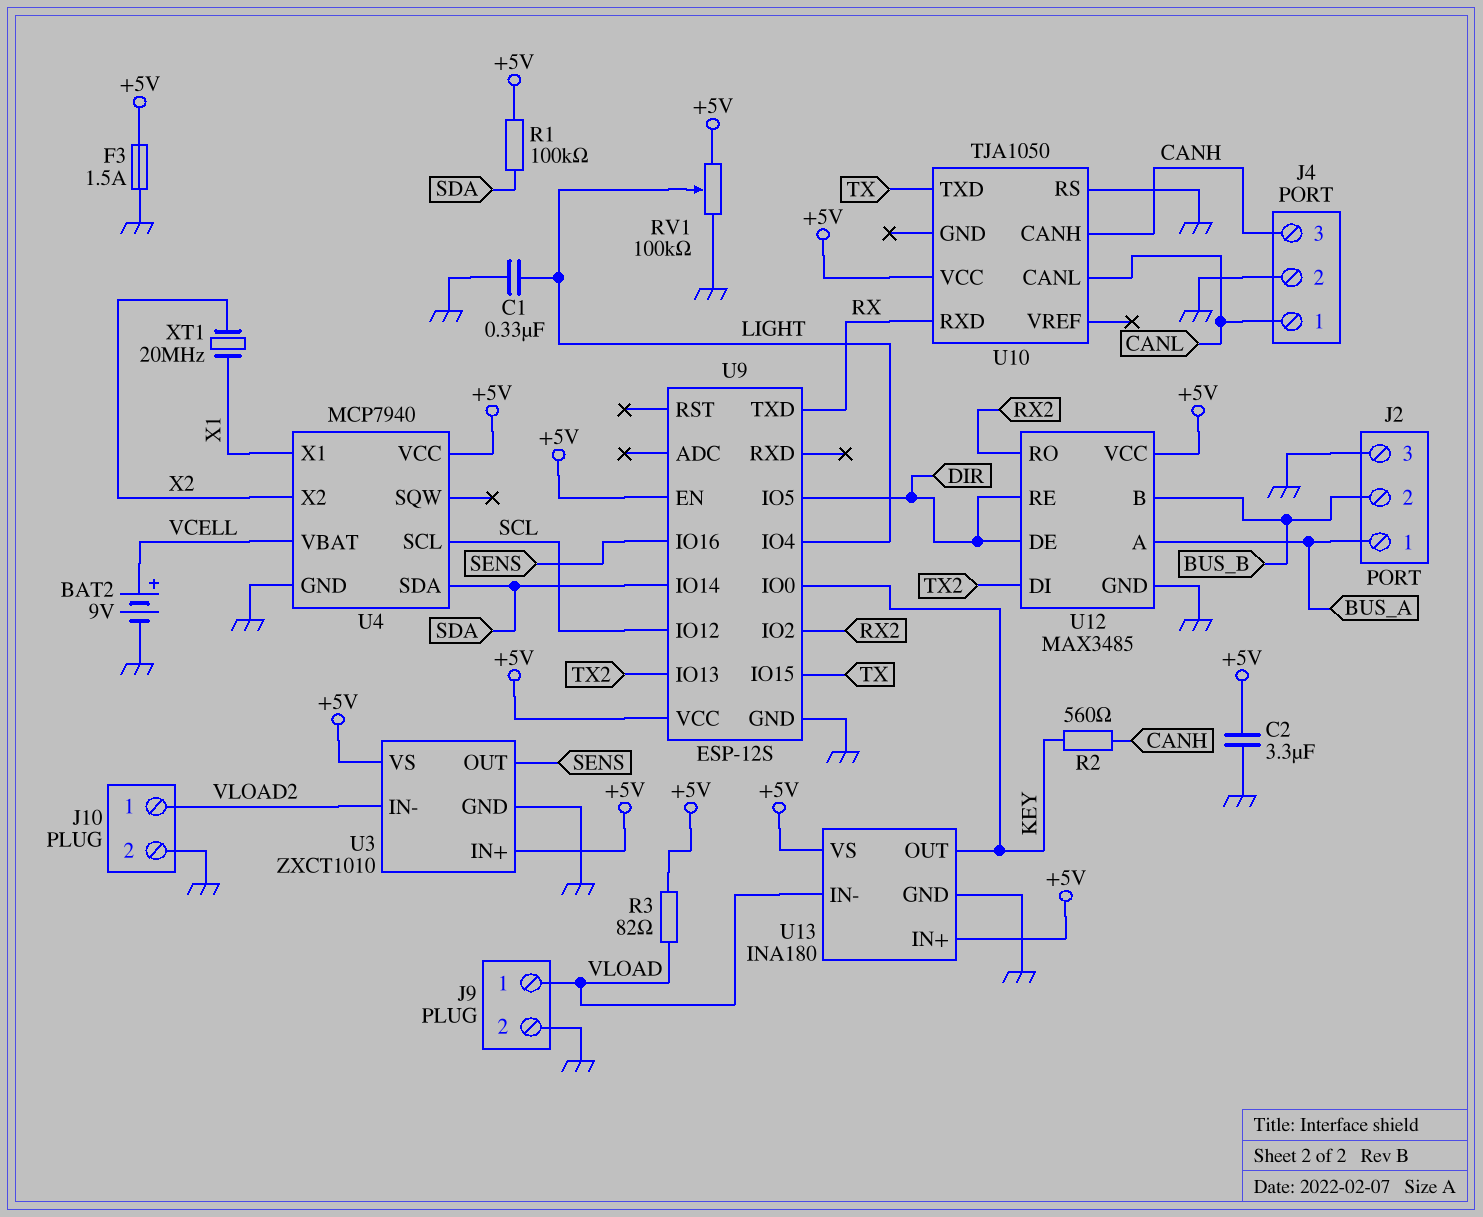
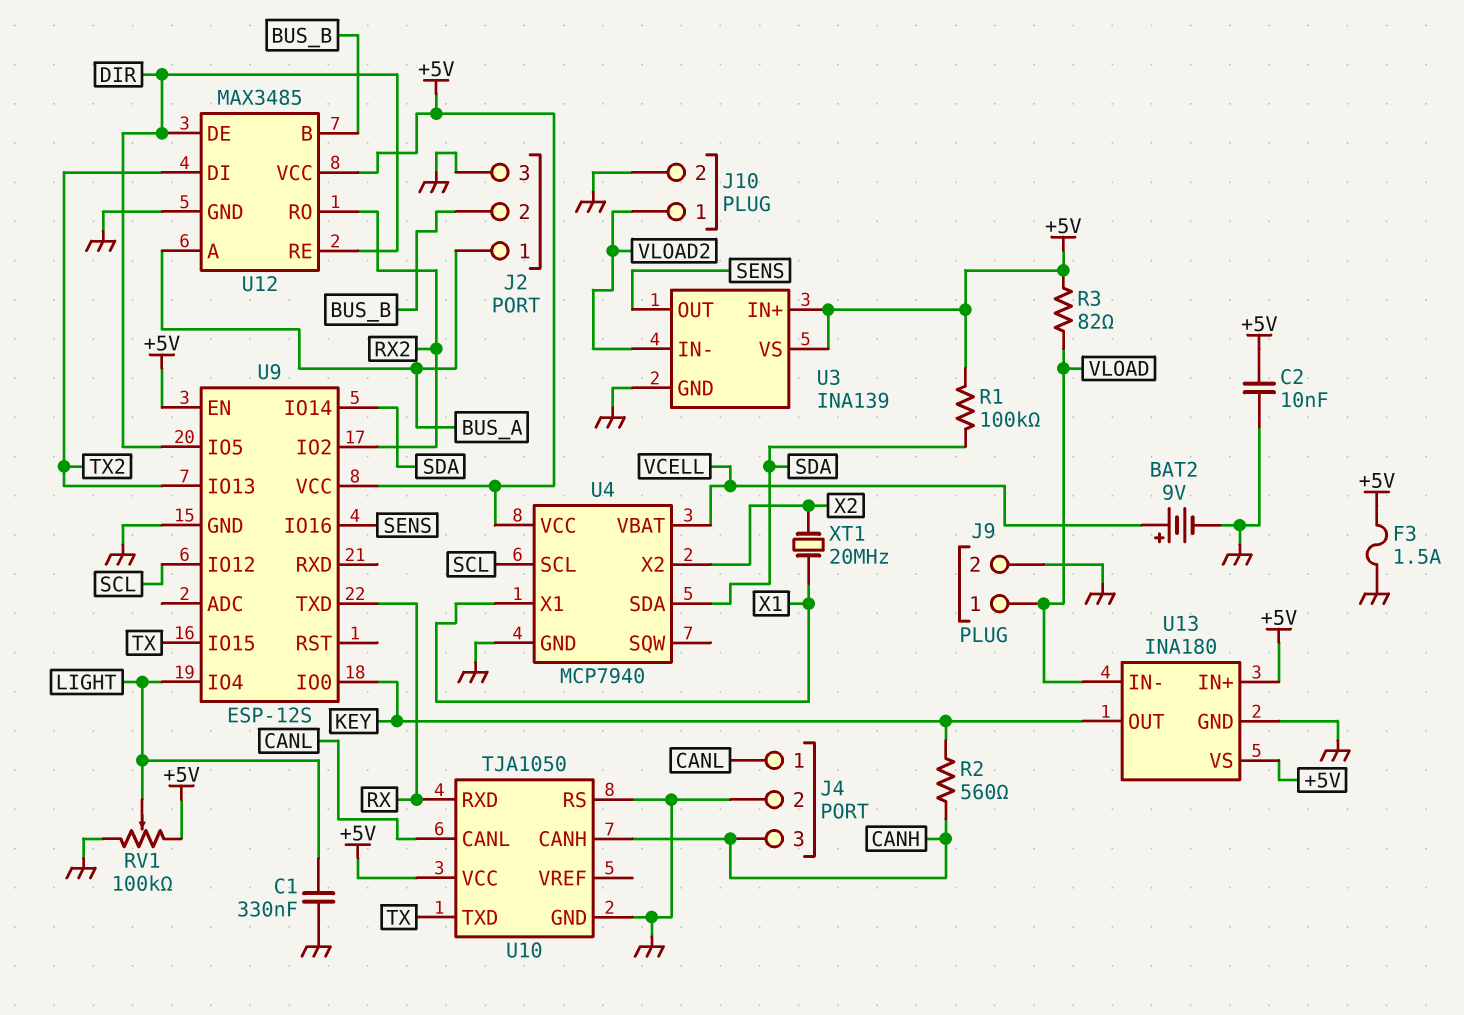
C2: 3.3uF (+5V, GND) -> 10nF (+5V, GND)
U3: ZXCT1010 -> INA139
U10 pin GND: none -> GND

